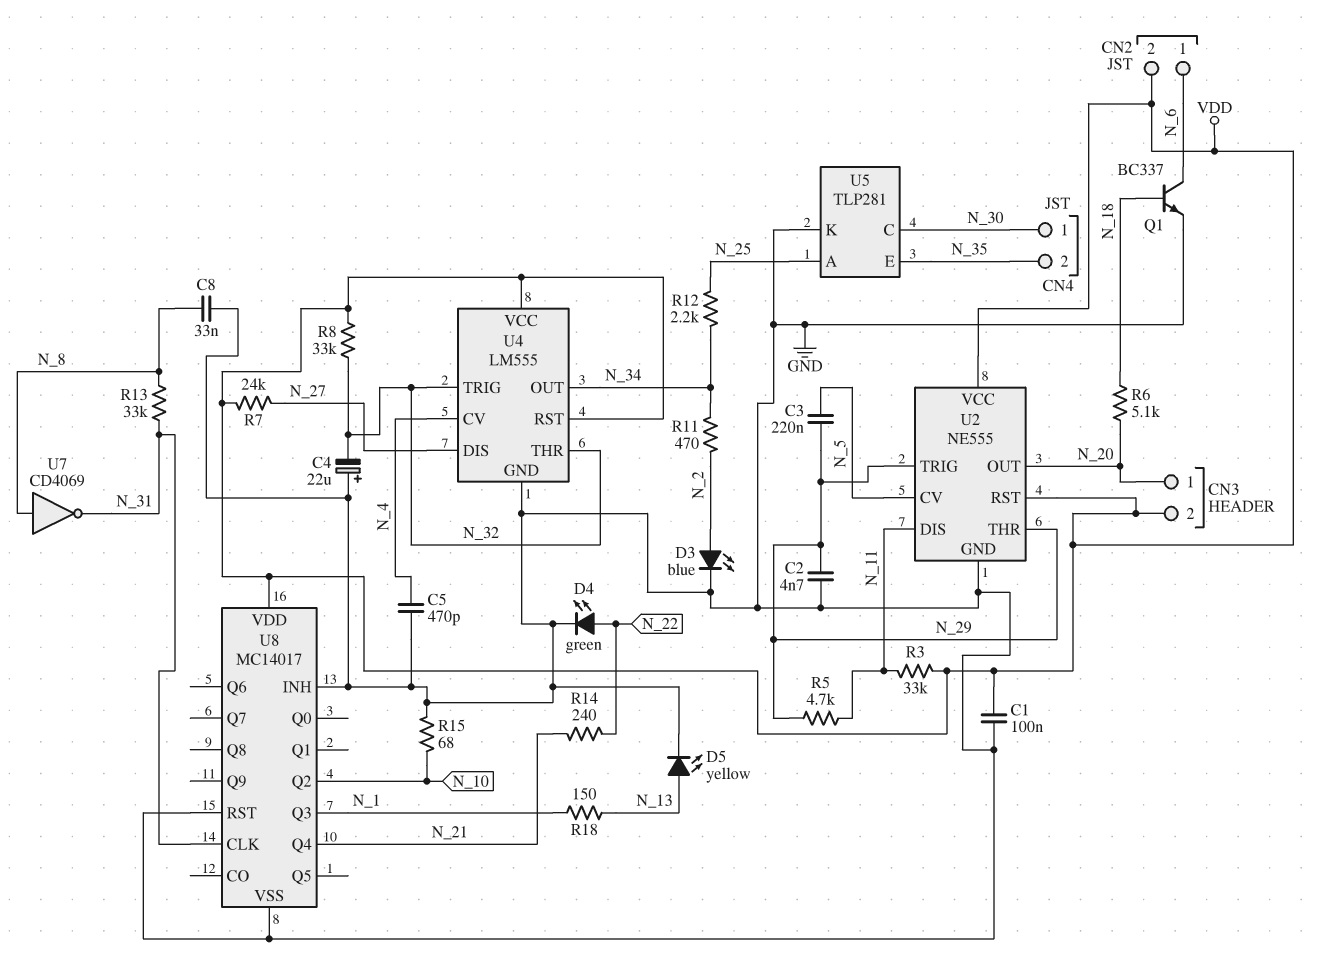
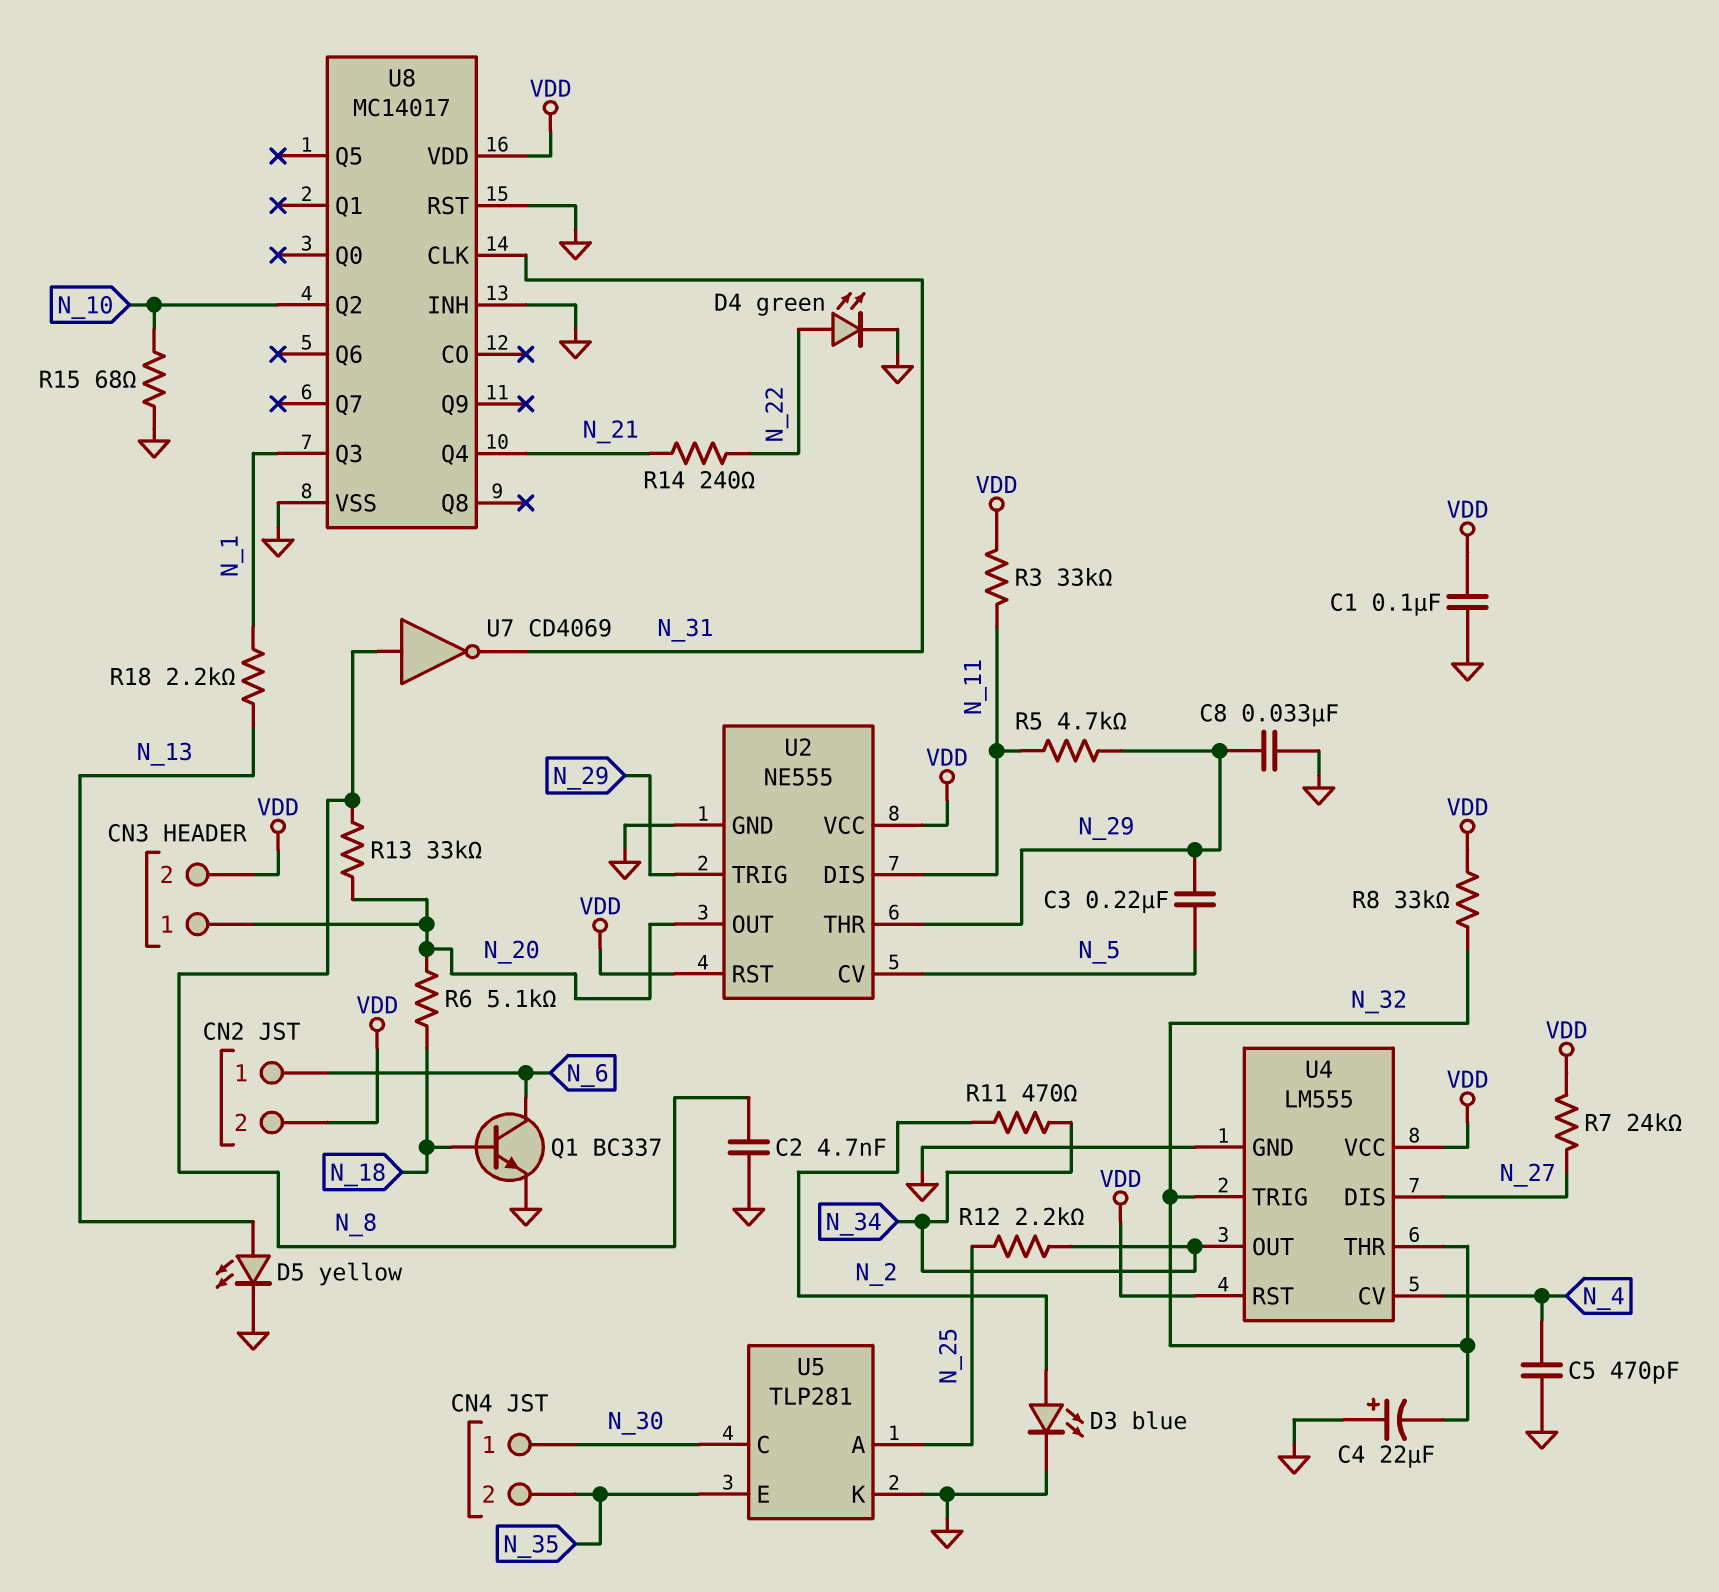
C2: 4.7nF (GND, N_29) -> 4.7nF (GND, N_8)
C8: 33nF (GND, N_8) -> 33nF (GND, N_29)
R13: 33k (N_8, N_31) -> 33k (N_8, N_20)
R18: 150 (N_1, N_13) -> 2.2k (N_1, N_13)

